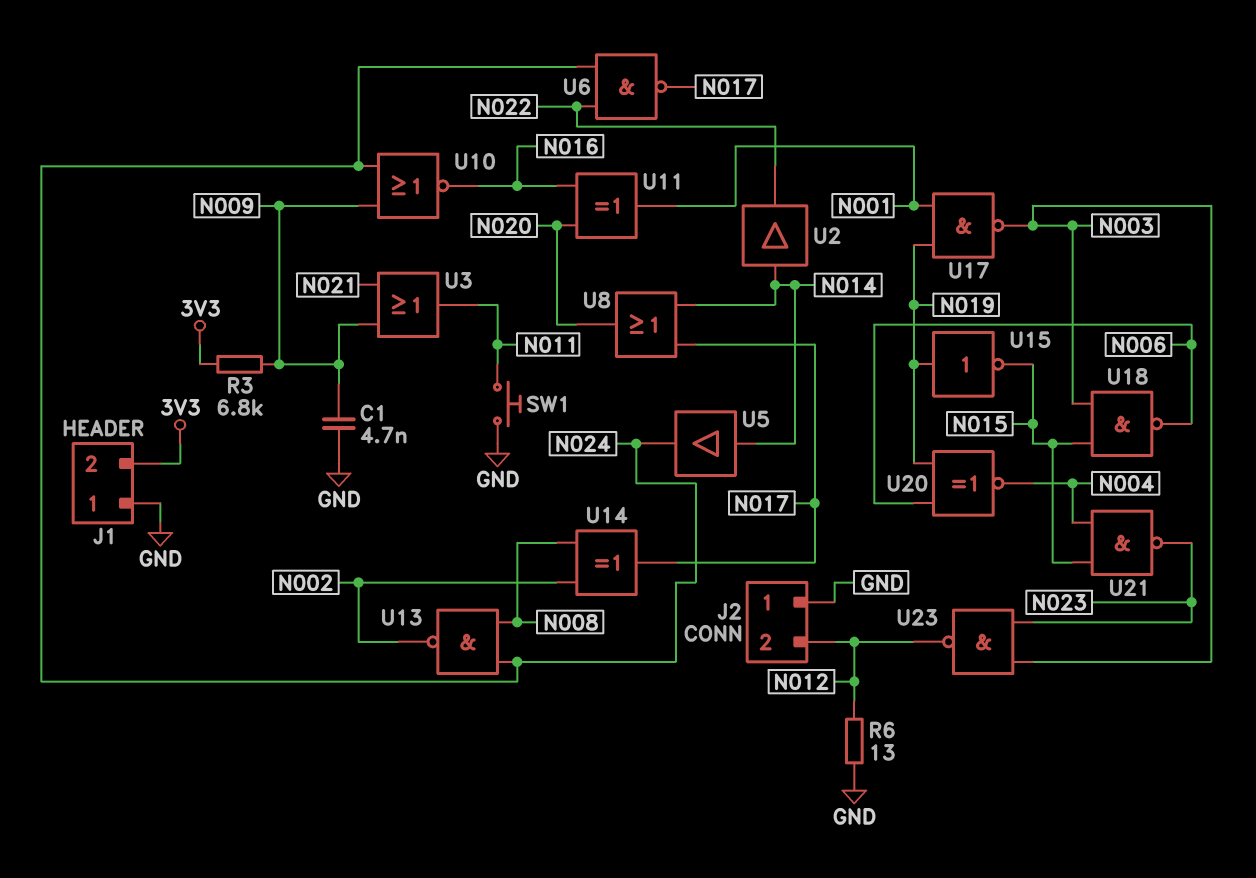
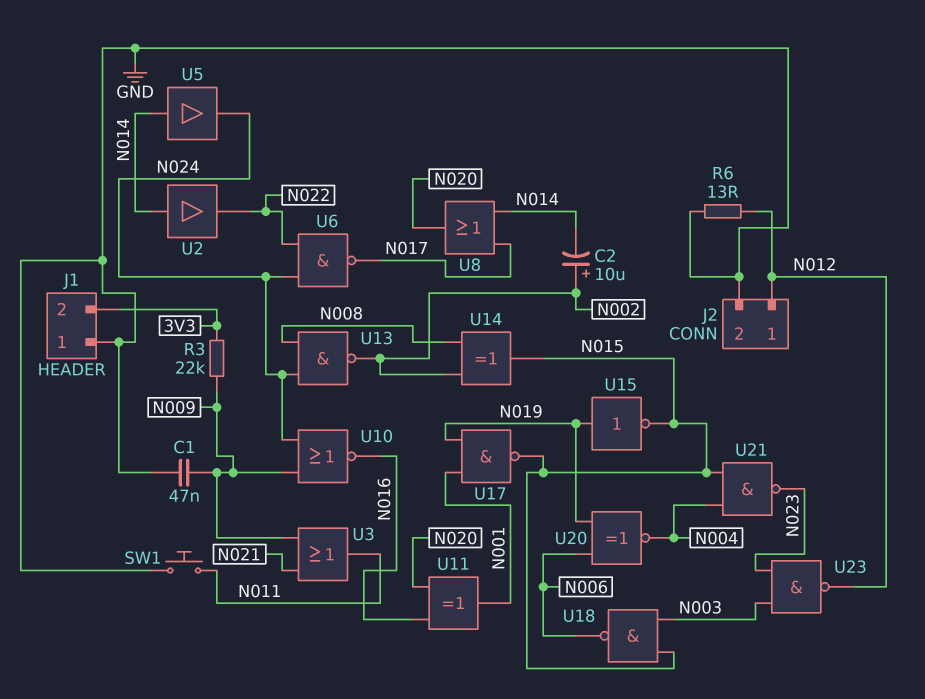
C1: 4.7nF (GND, N009) -> 47nF (GND, N009)
C2: none -> 10uF (plus N002, minus N014)
J2 pin 1: GND -> N012
J2 pin 2: N012 -> GND
R3: 6.8k (3V3, N009) -> 22k (3V3, N009)
U14: XOR (in N002, in N008, out N017) -> XOR (in N002, in N008, out N015)
U17: NAND (in N001, in N019, out N003) -> NAND (in N001, in N019, out N015)

